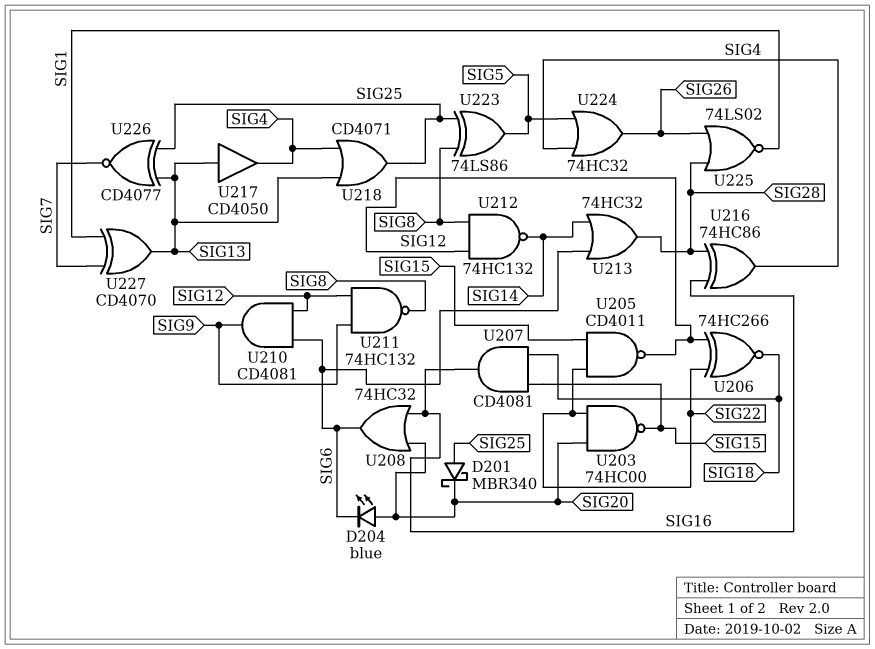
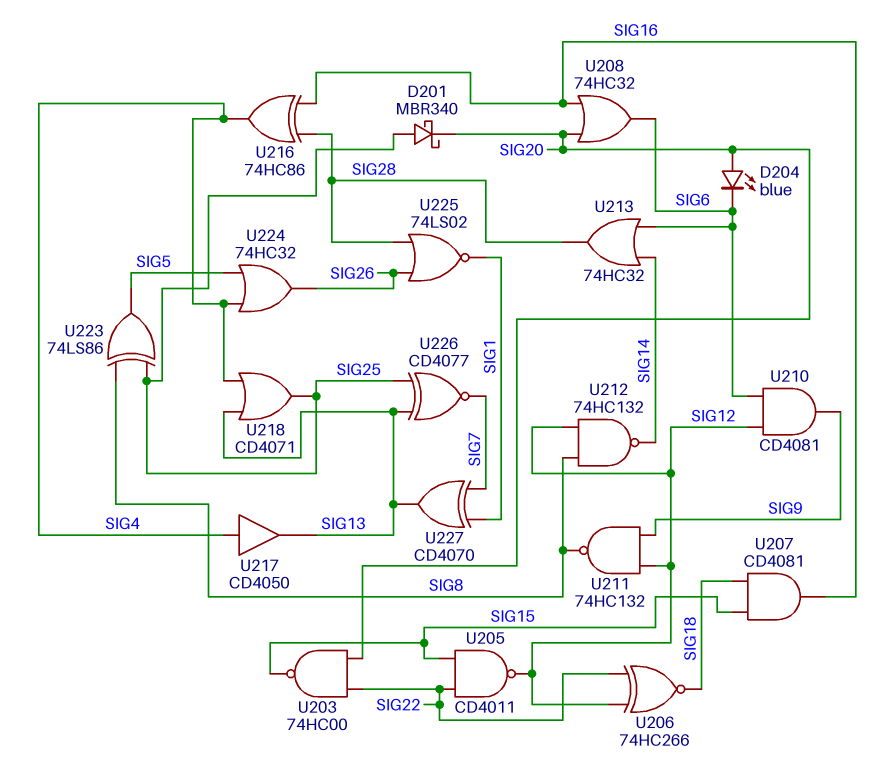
U217: buffer CD4050 (in SIG13, out SIG4) -> buffer CD4050 (in SIG4, out SIG13)

